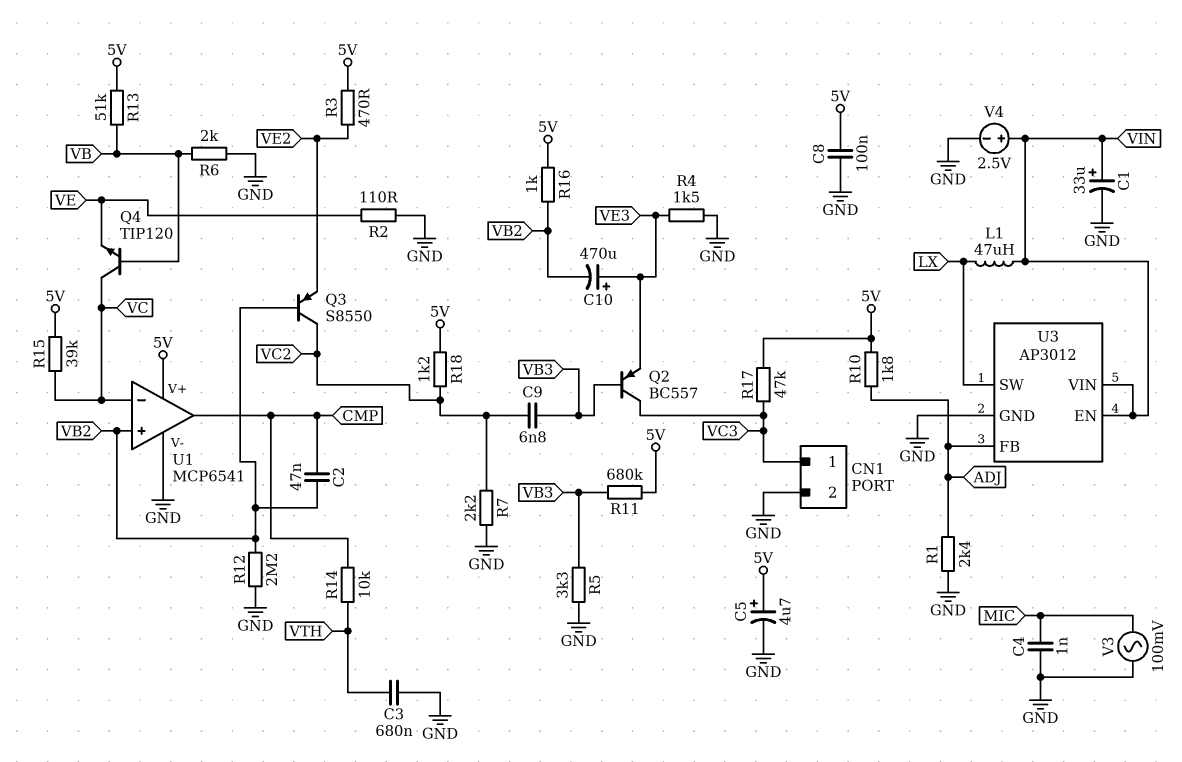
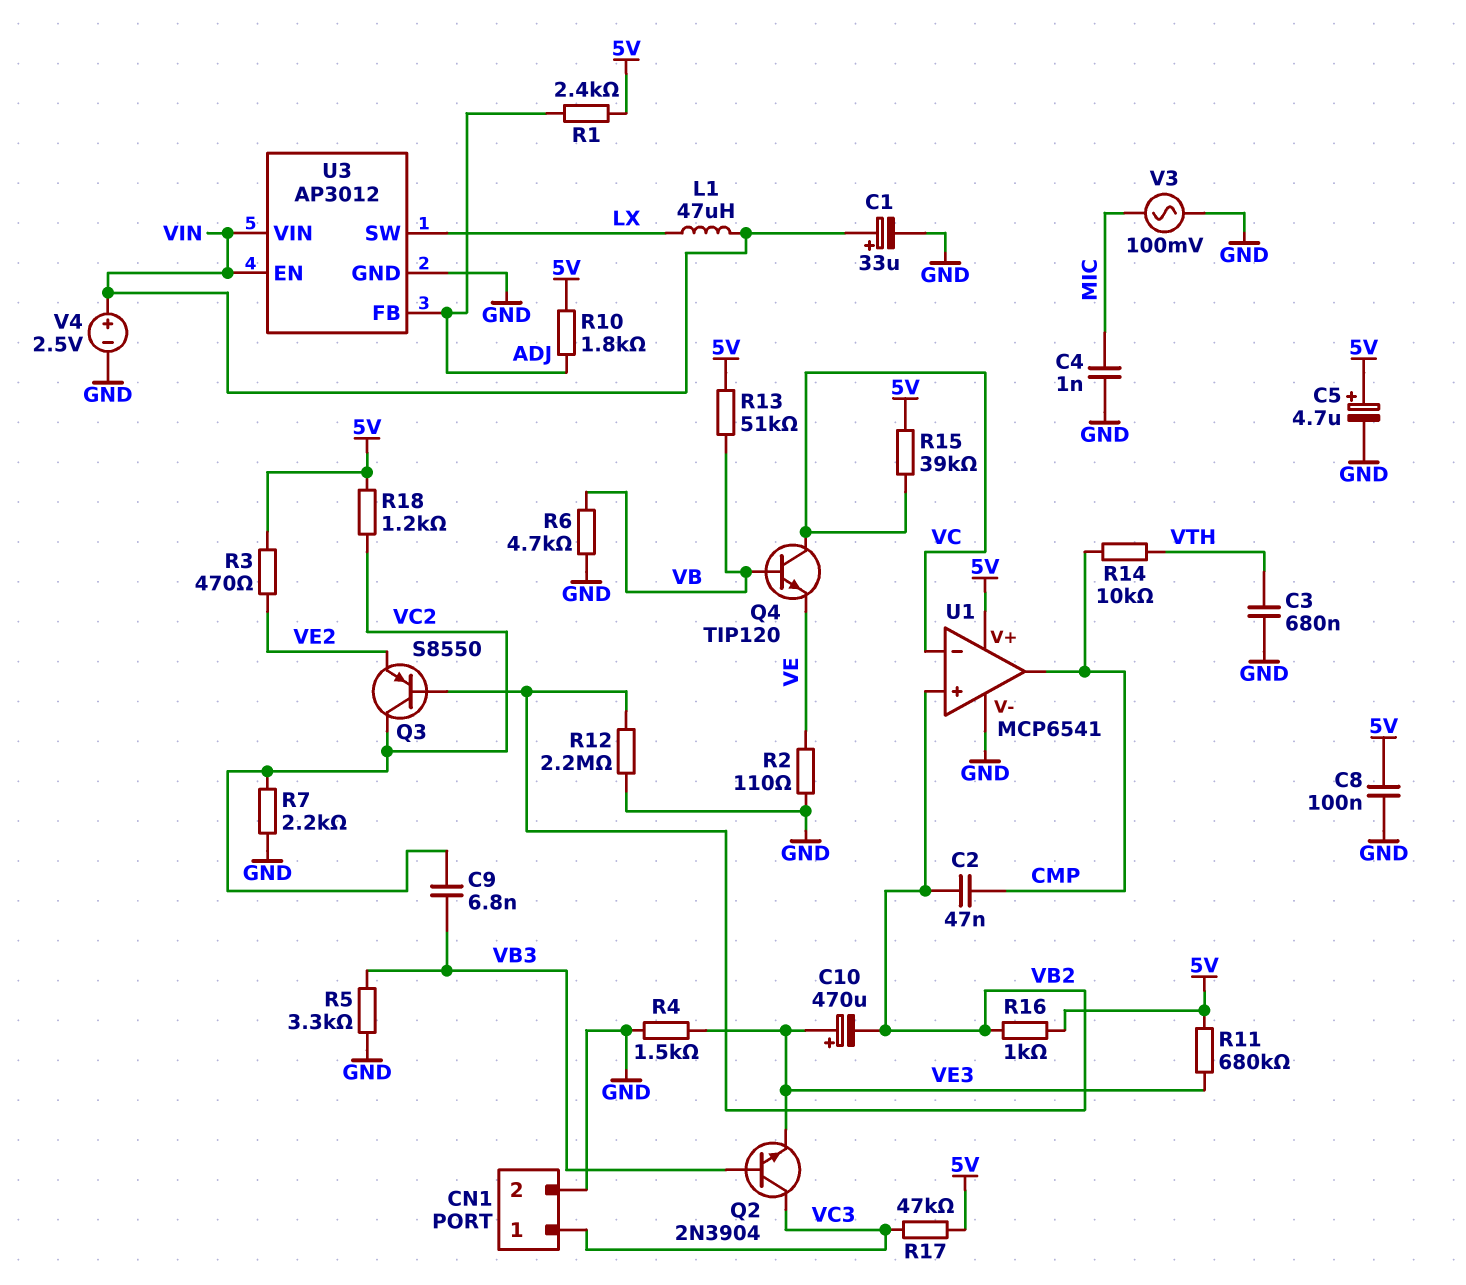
Q2: PNP BC557 (B VB3, C VC3, E VE3) -> NPN 2N3904 (B VB3, C VC3, E VE3)
R1: 2.4k (ADJ, GND) -> 2.4k (5V, ADJ)
R6: 2k (GND, VB) -> 4.7k (GND, VB)
R11: 680k (5V, VB3) -> 680k (5V, VE3)

